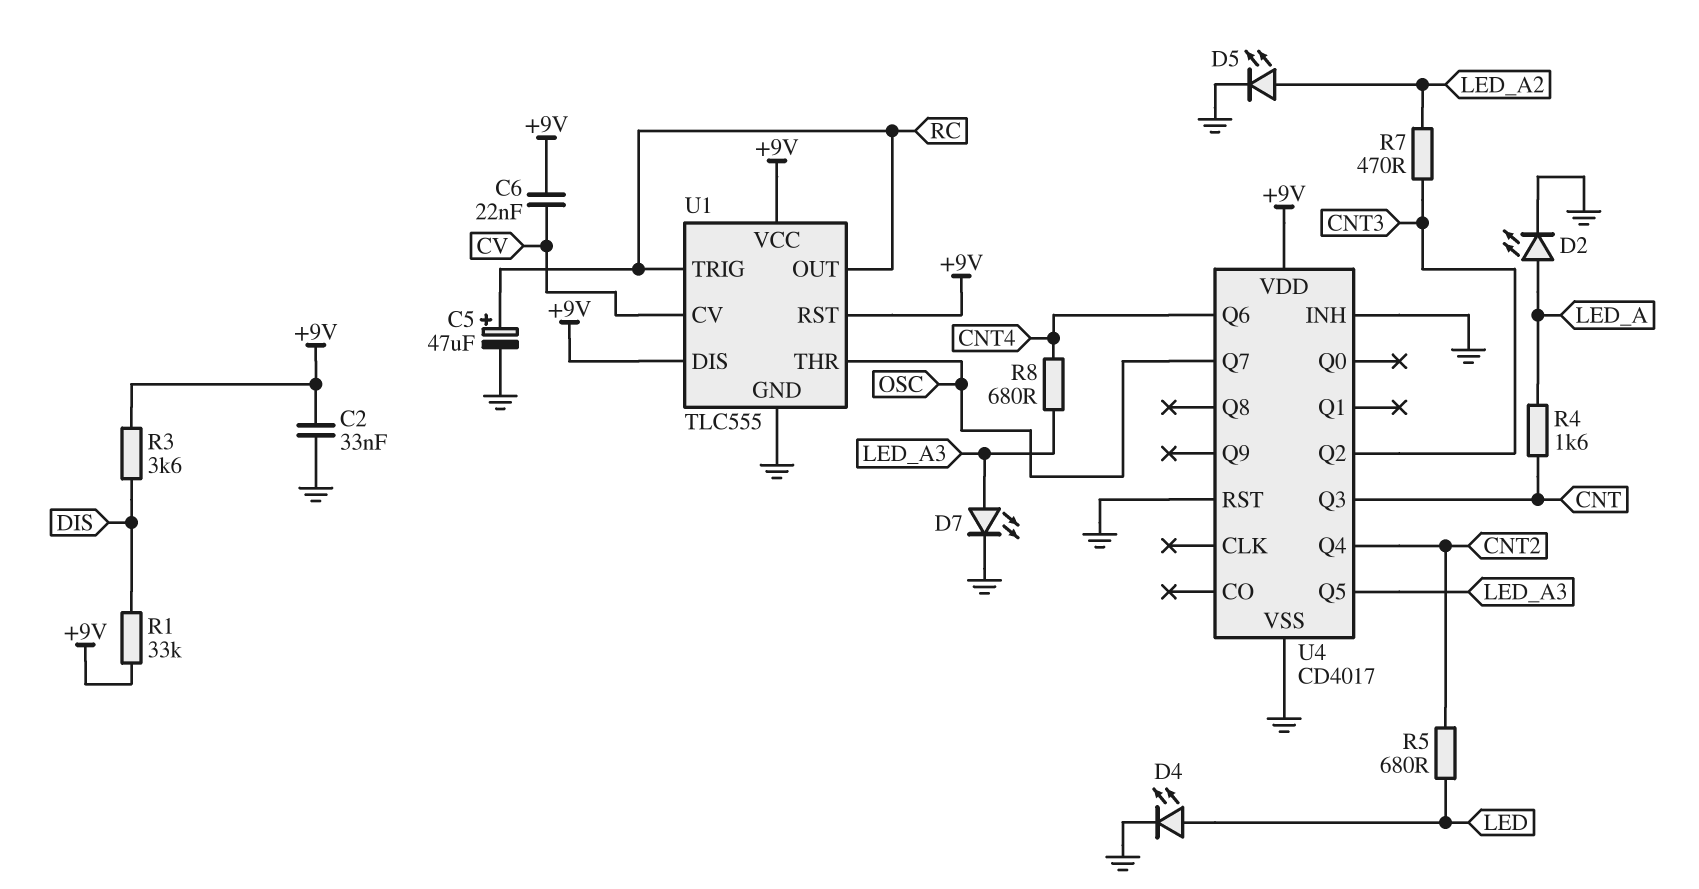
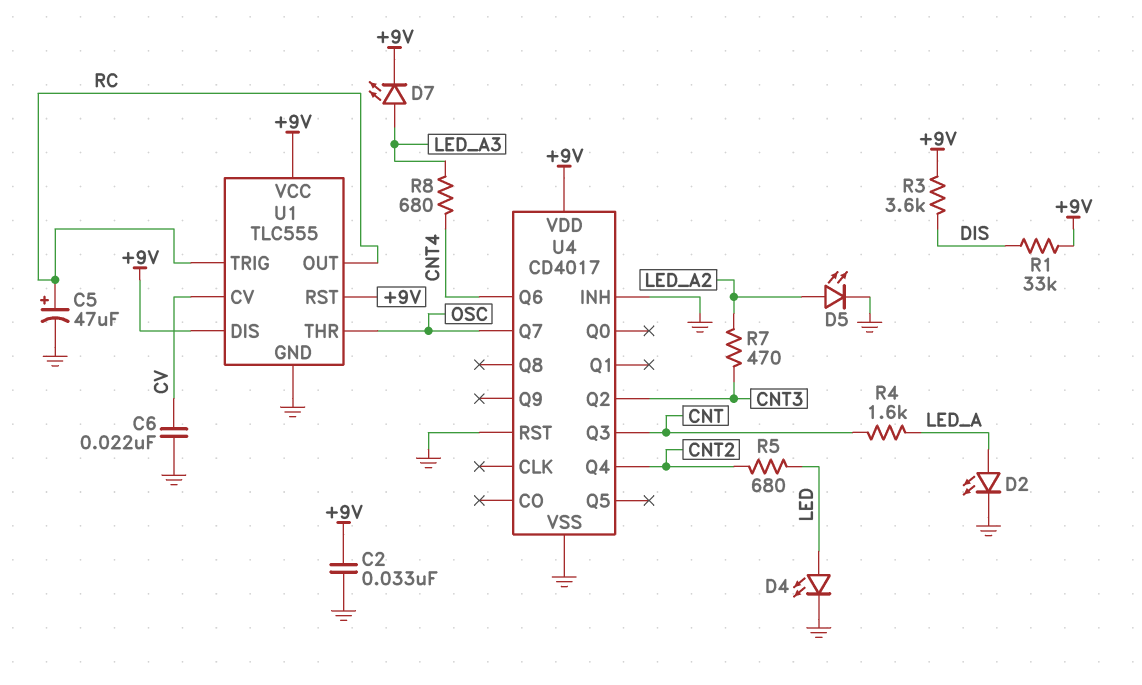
C6: 22nF (+9V, CV) -> 22nF (CV, GND)
D7: LED (A LED_A3, K GND) -> LED (A LED_A3, K +9V)
U4 pin Q5: LED_A3 -> none

